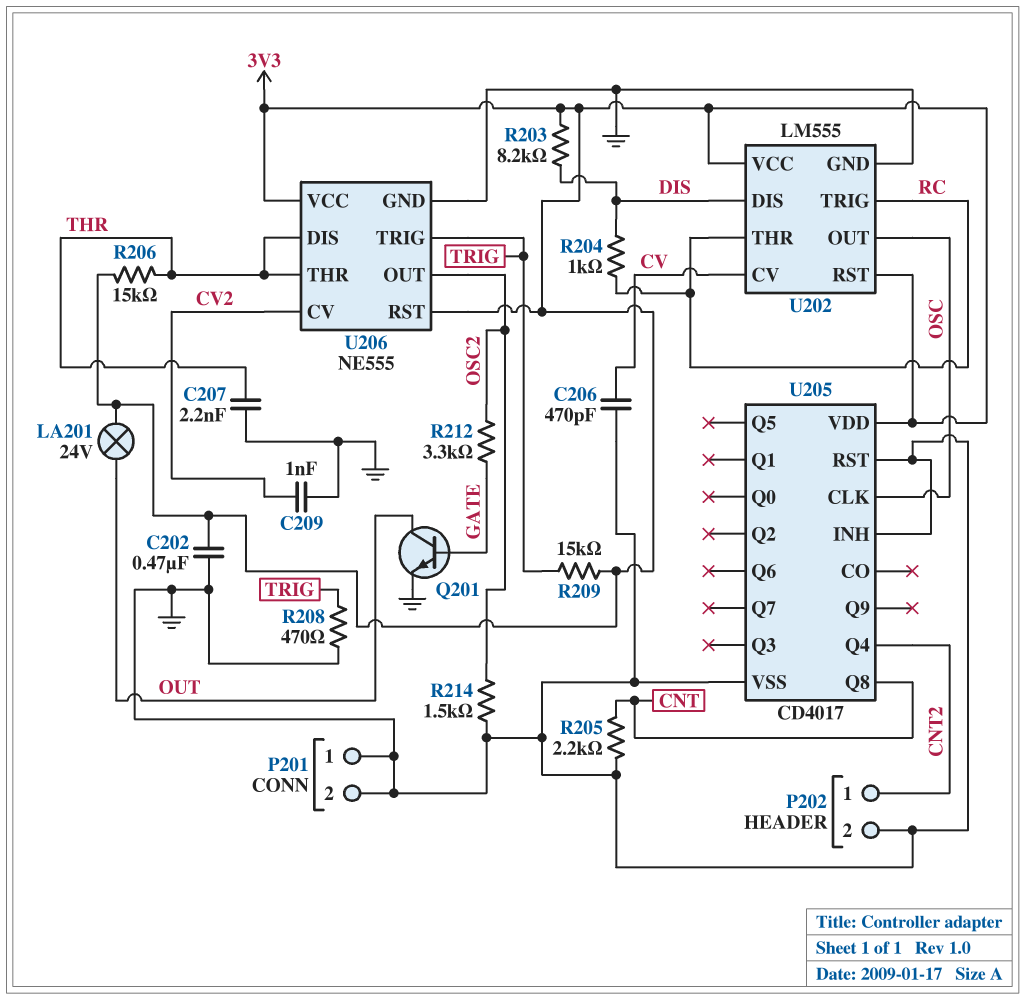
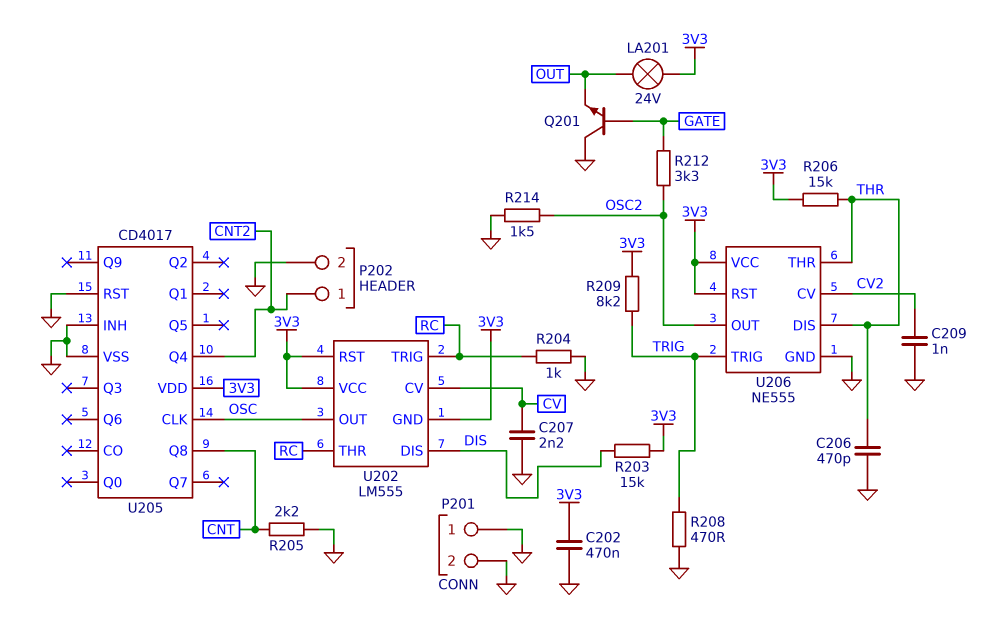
C206: 470pF (CV, GND) -> 470pF (GND, THR)
C207: 2.2nF (GND, THR) -> 2.2nF (CV, GND)
Q201: NPN (B GATE, C OUT, E GND) -> NPN (B GATE, C GND, E OUT)
R203: 8.2k (3V3, DIS) -> 15k (3V3, DIS)
R204: 1k (DIS, RC) -> 1k (GND, RC)
R209: 15k (3V3, TRIG) -> 8.2k (3V3, TRIG)
U202 pin GND: GND -> 3V3

